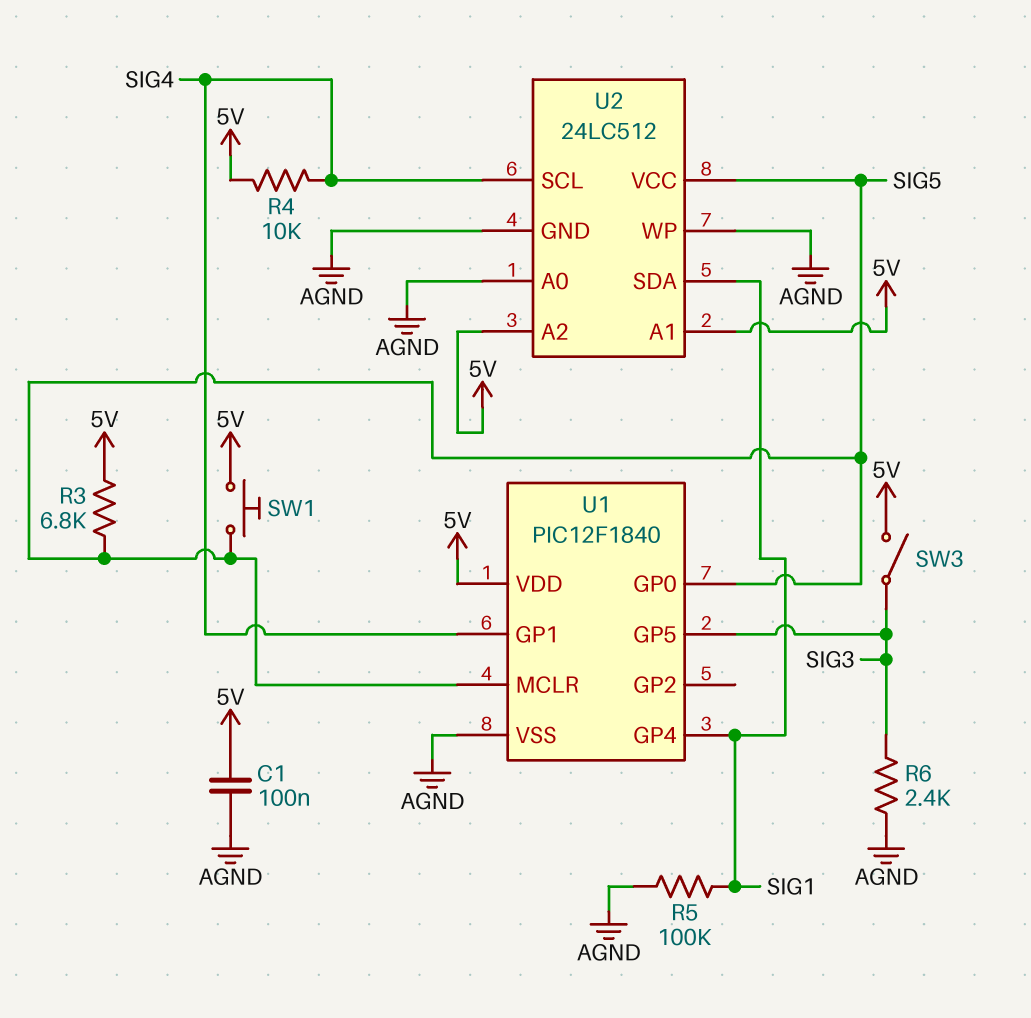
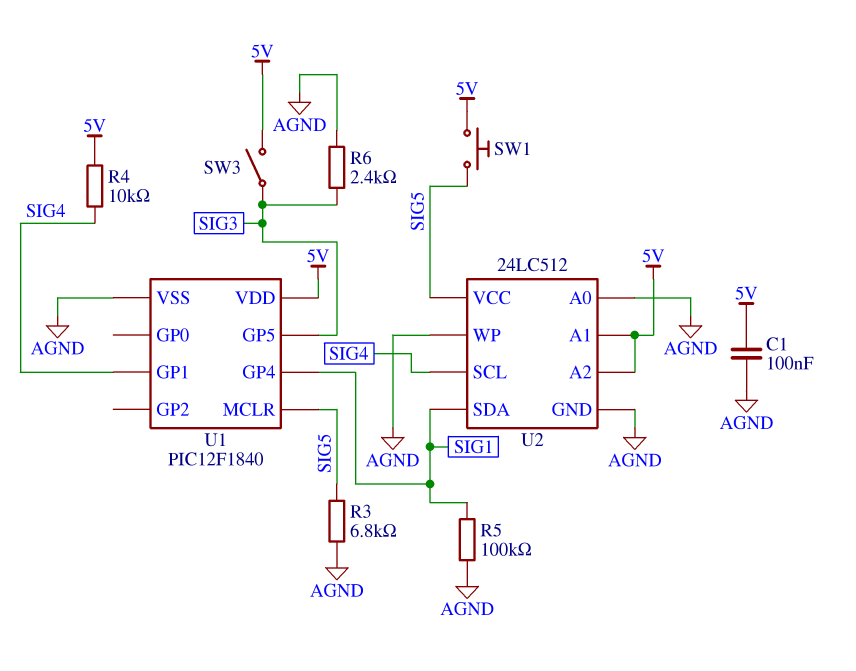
R3: 6.8k (5V, SIG5) -> 6.8k (AGND, SIG5)
U1 pin GP0: SIG5 -> none

